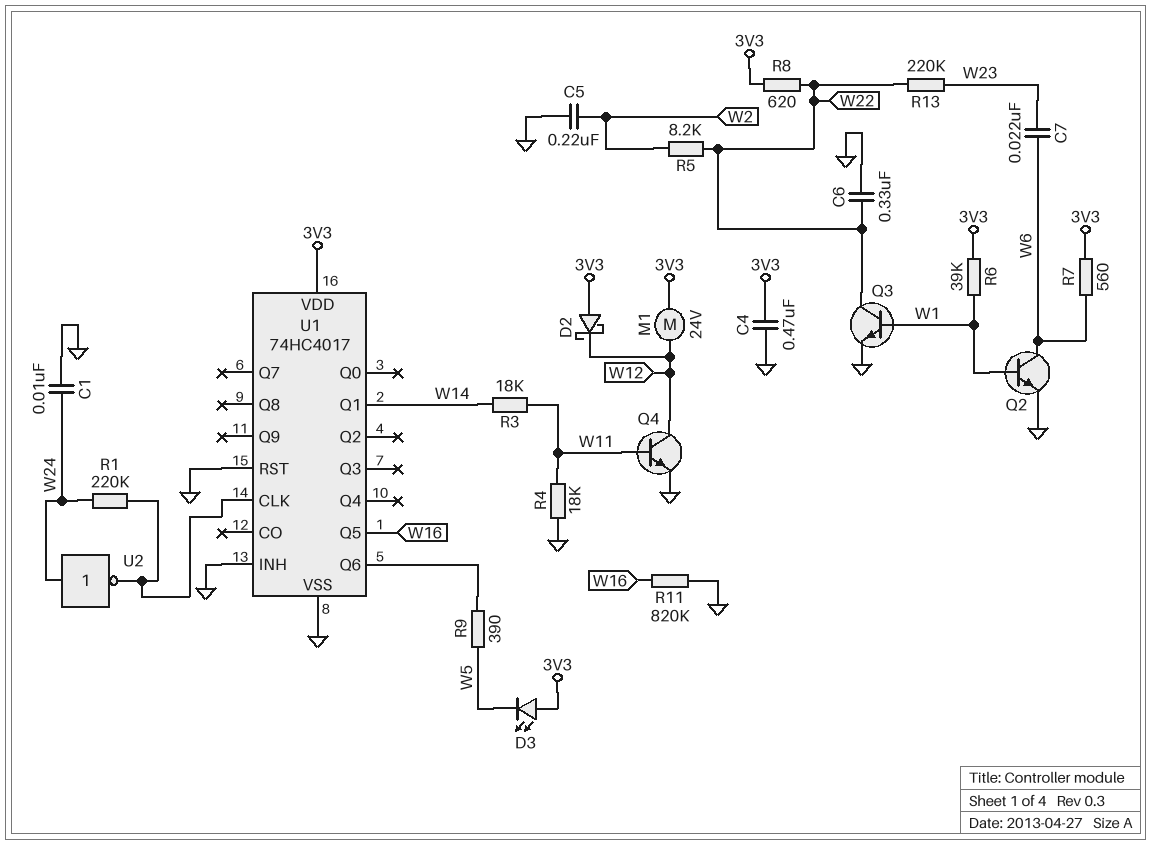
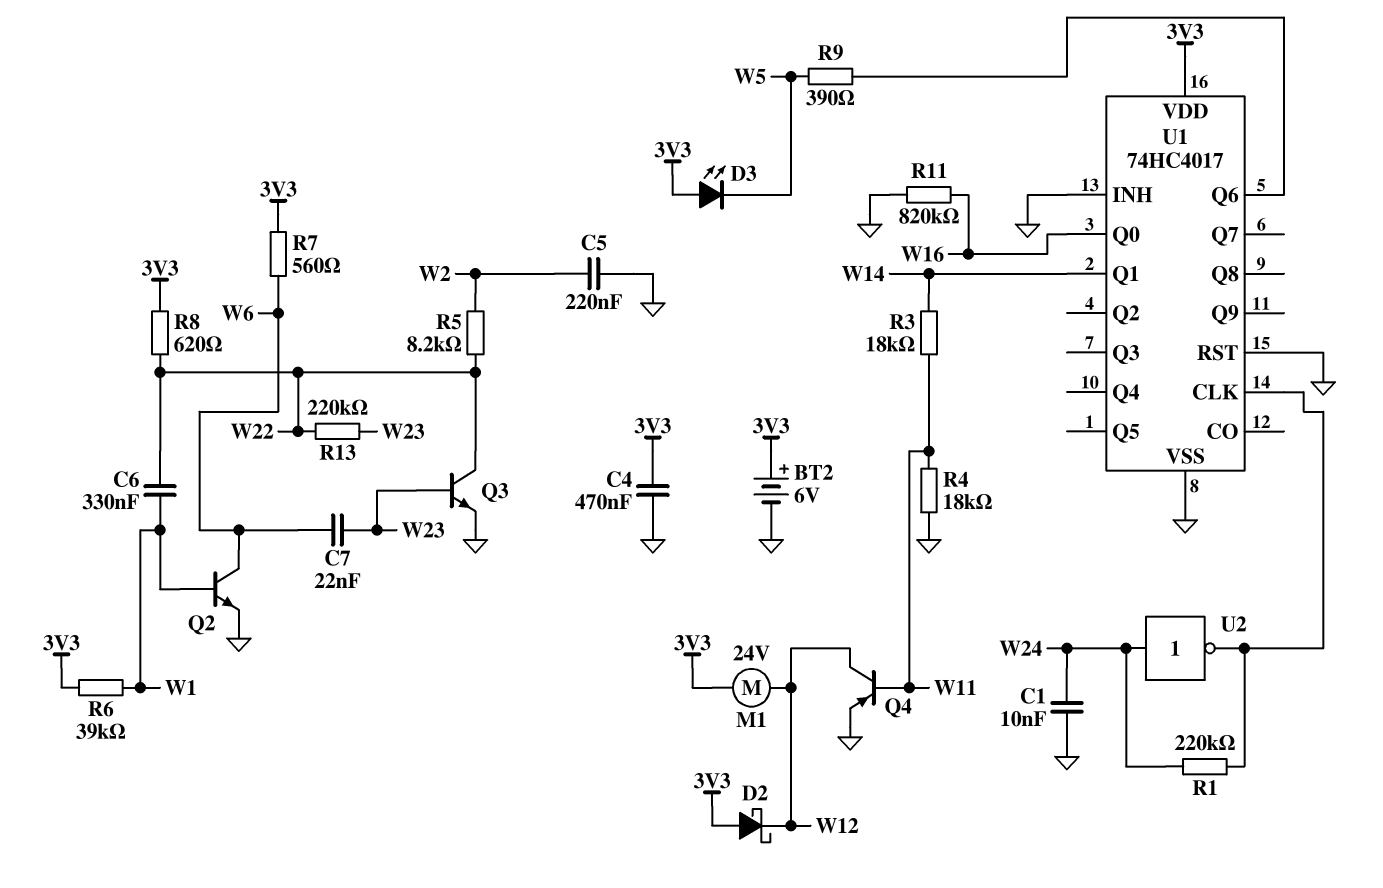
BT2: none -> 6V (plus 3V3, minus GND)
C6: 330nF (GND, W22) -> 330nF (W1, W22)
Q3: NPN (B W1, C W22, E GND) -> NPN (B W23, C W22, E GND)
Q4: NPN (B W11, C W12, E GND) -> PNP (B W11, C W12, E GND)
U1 pin Q0: none -> W16
U1 pin Q5: W16 -> none

